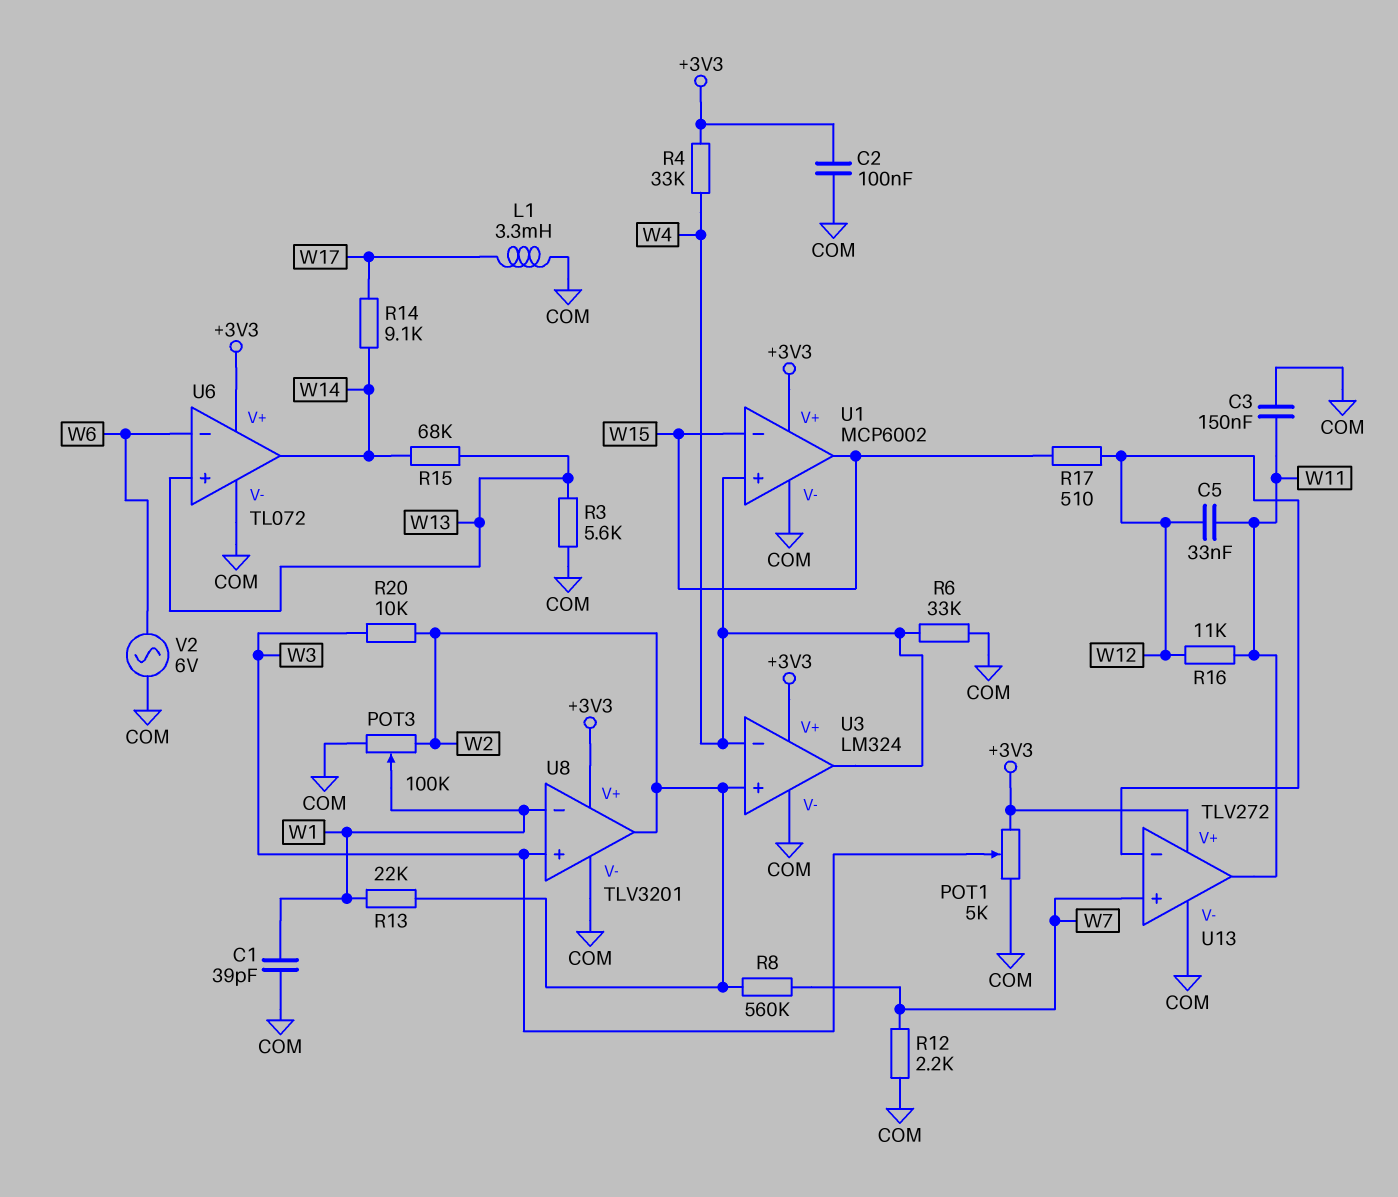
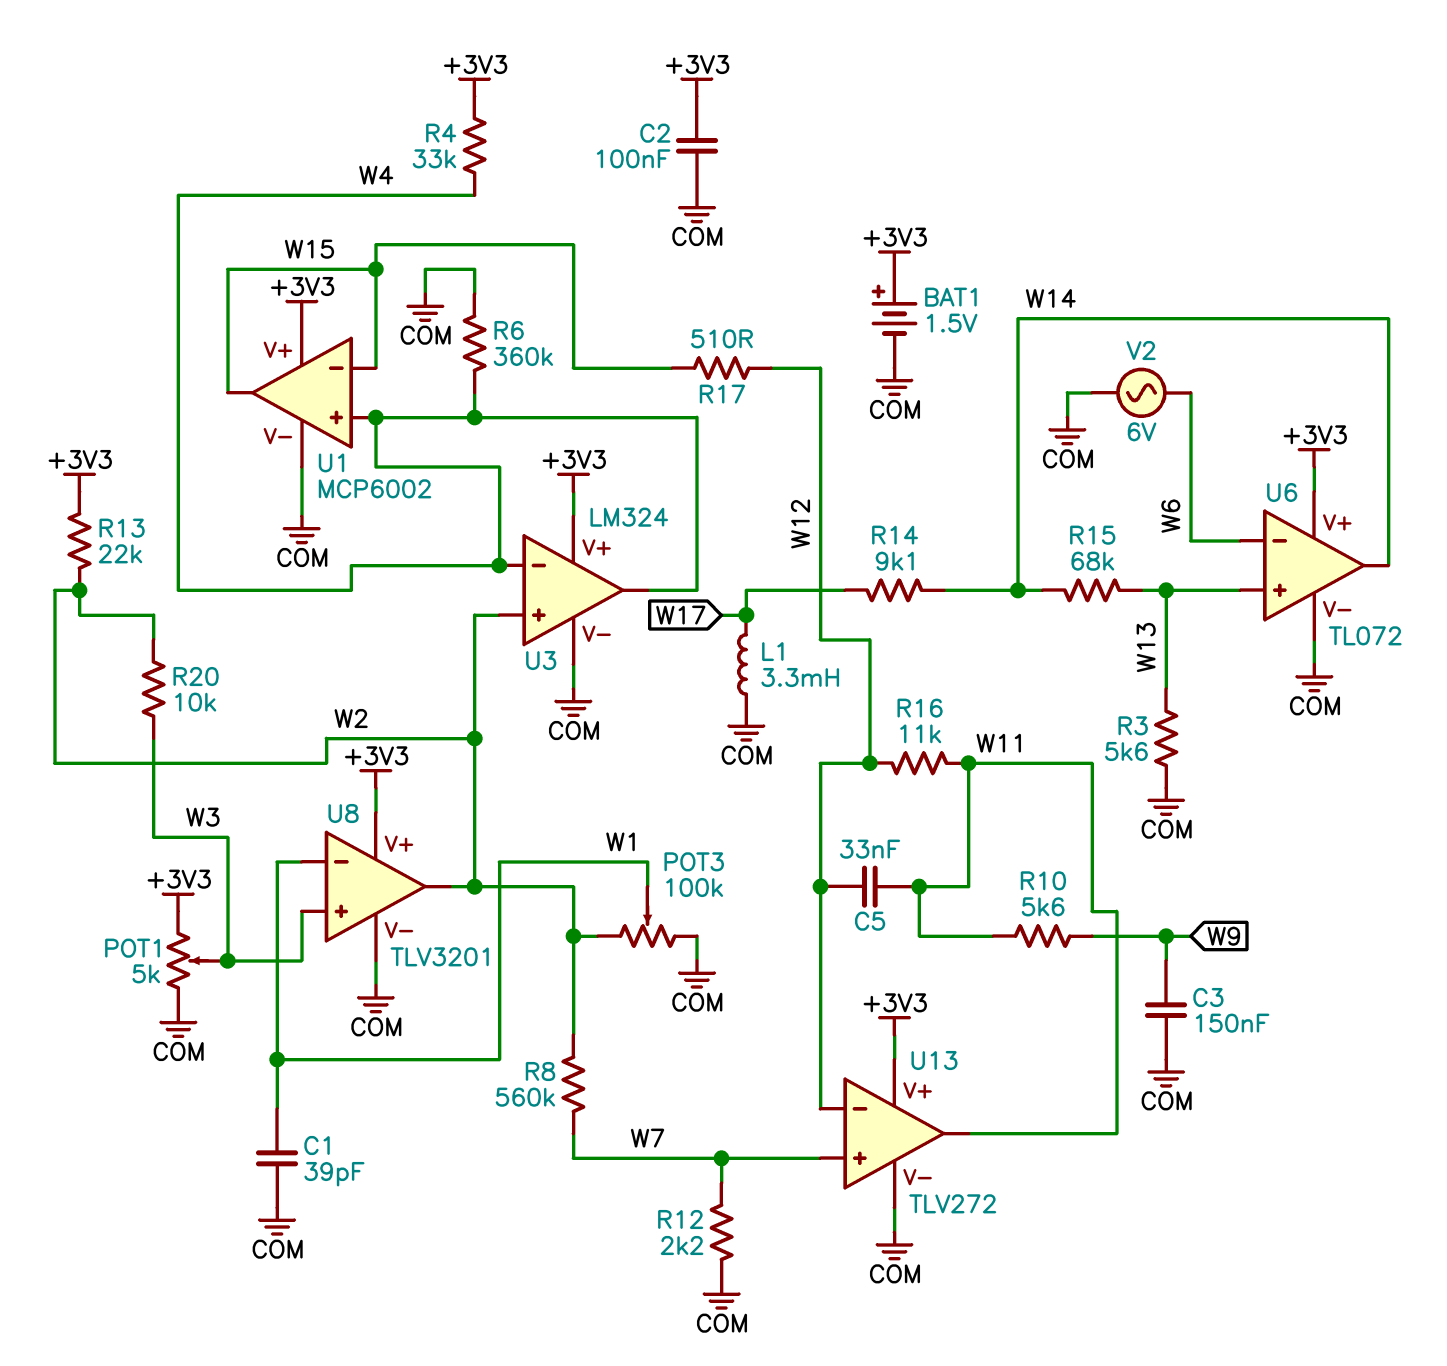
BAT1: none -> 1.5V (plus +3V3, minus COM)
C3: 150nF (COM, W11) -> 150nF (COM, W9)
R6: 33k (COM, W4) -> 360k (COM, W4)
R10: none -> 5.6k (W9, W11)
R13: 22k (W1, W2) -> 22k (+3V3, W2)

